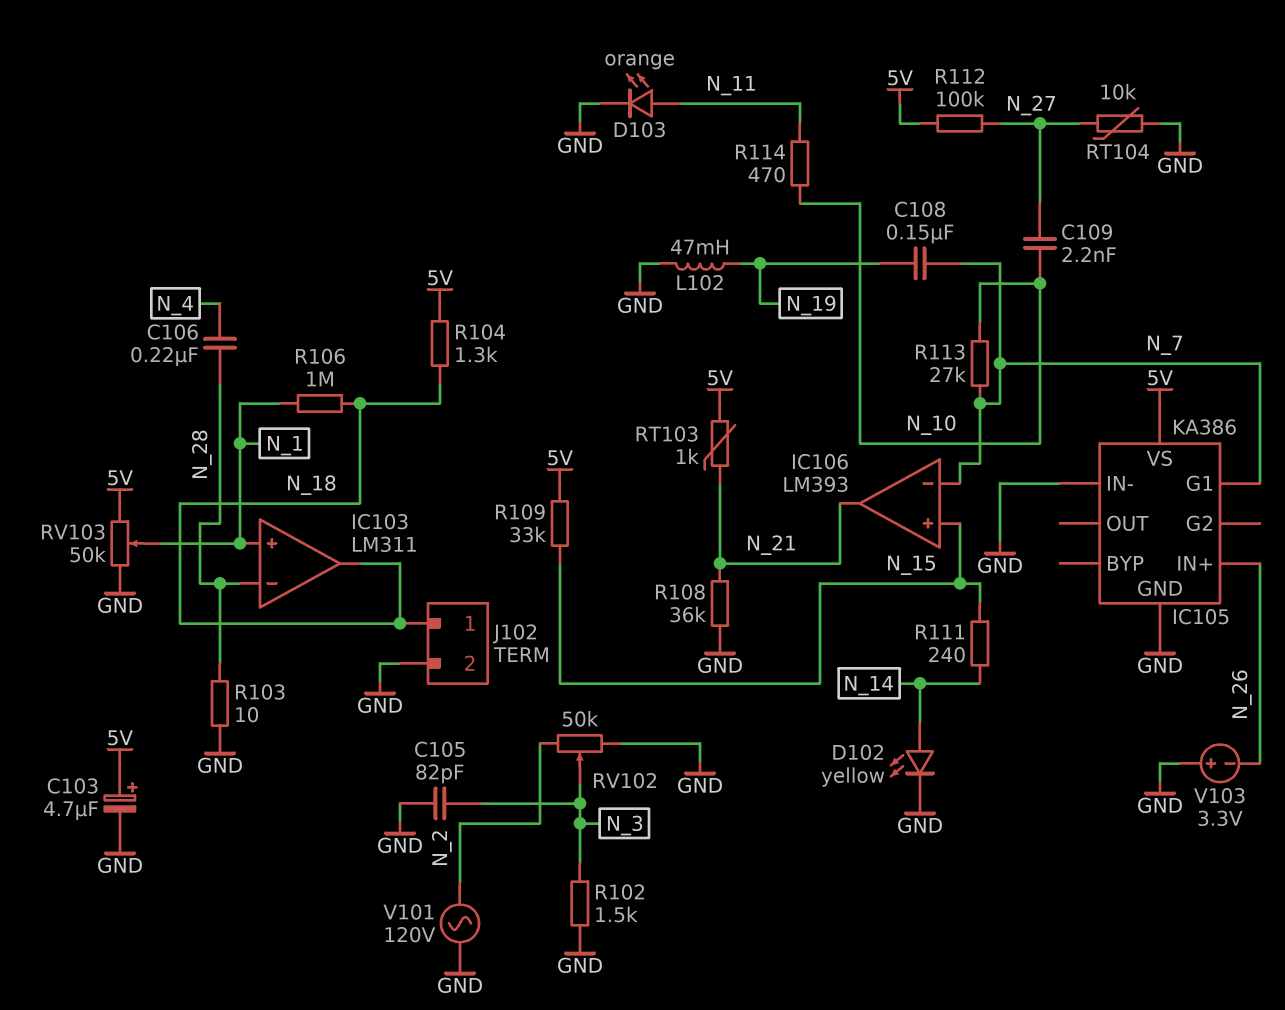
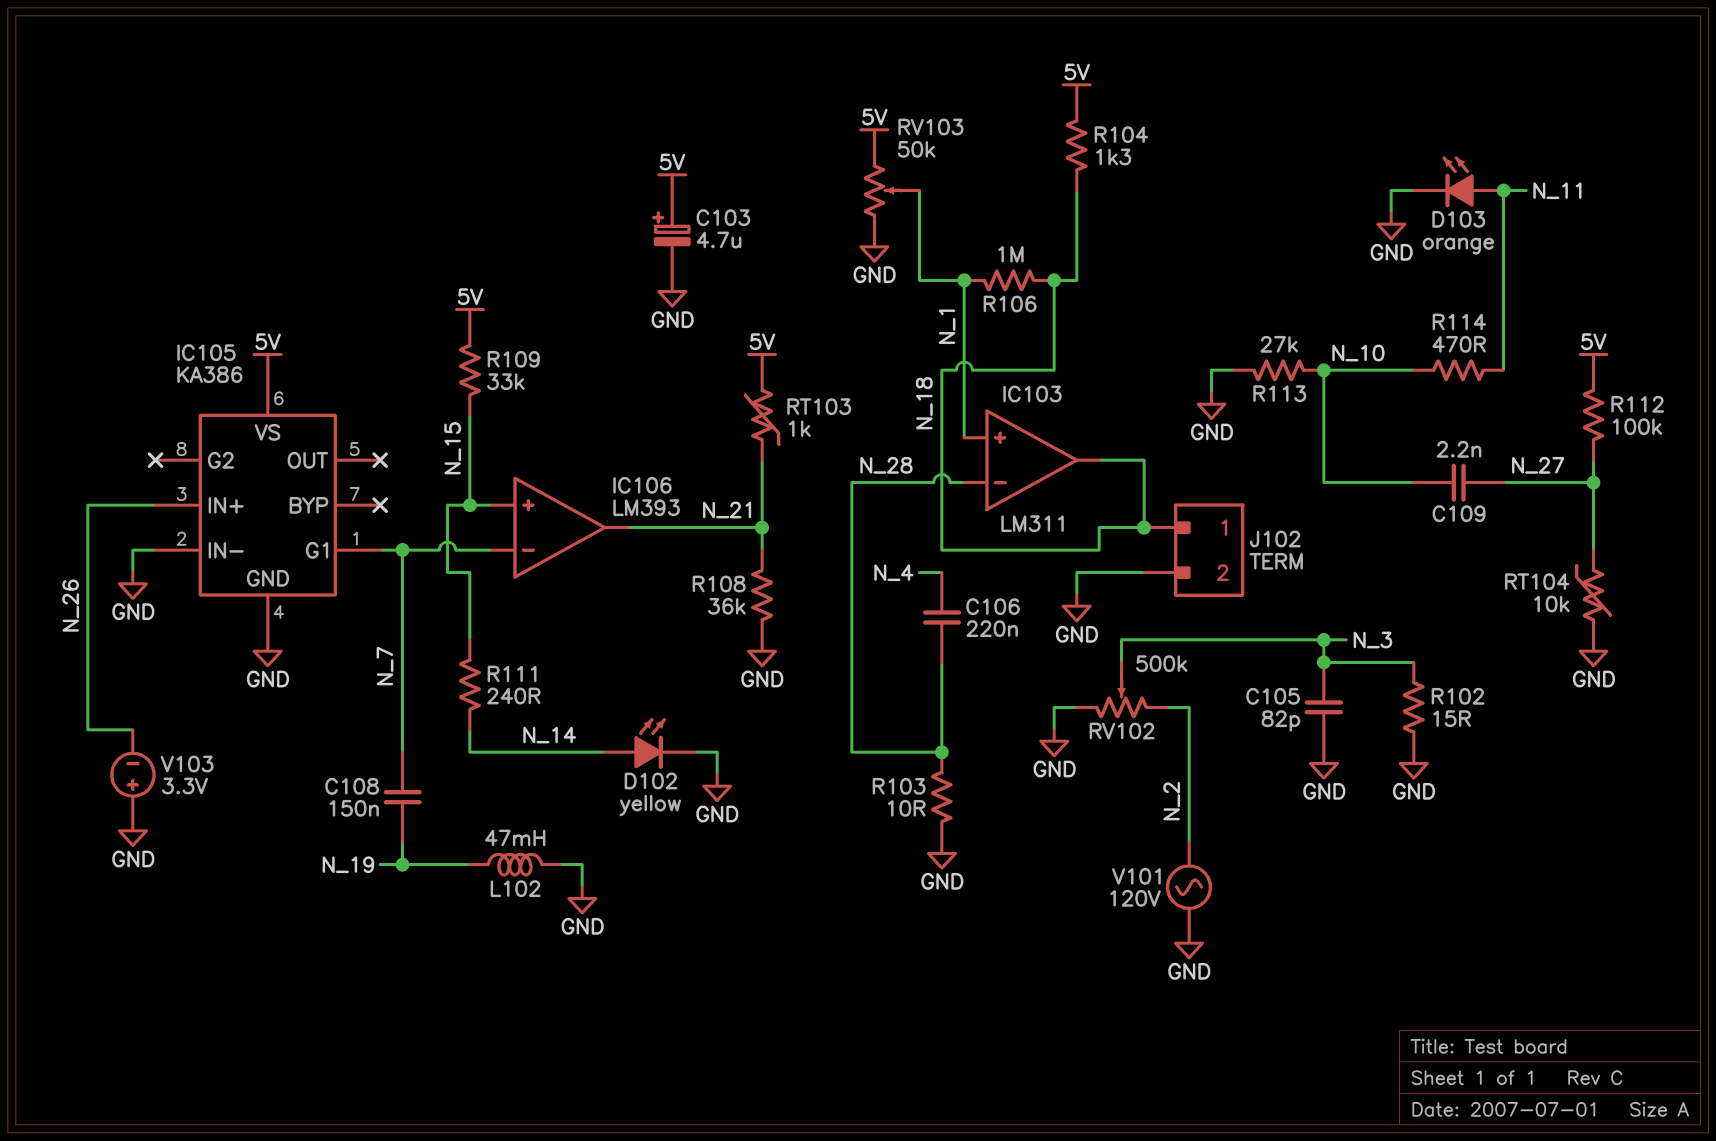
R102: 1.5k (GND, N_3) -> 15 (GND, N_3)
R113: 27k (N_7, N_10) -> 27k (GND, N_10)
RV102: 50k (GND, N_2, wiper N_3) -> 500k (GND, N_2, wiper N_3)

